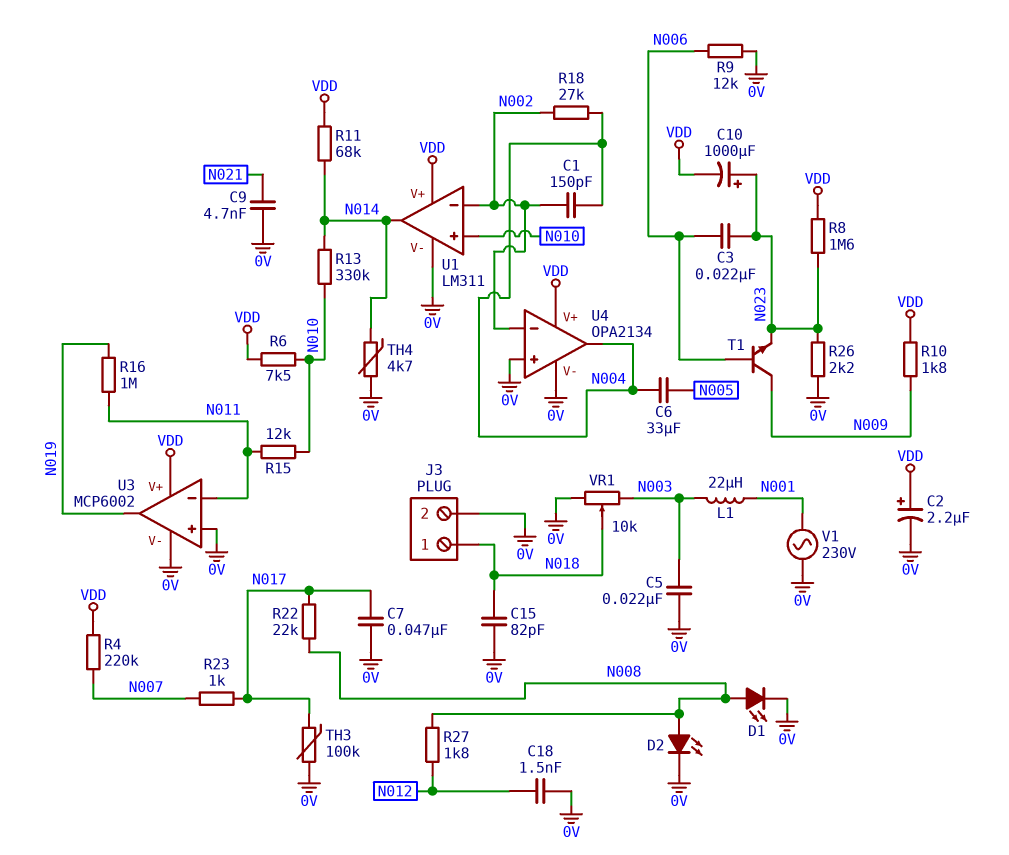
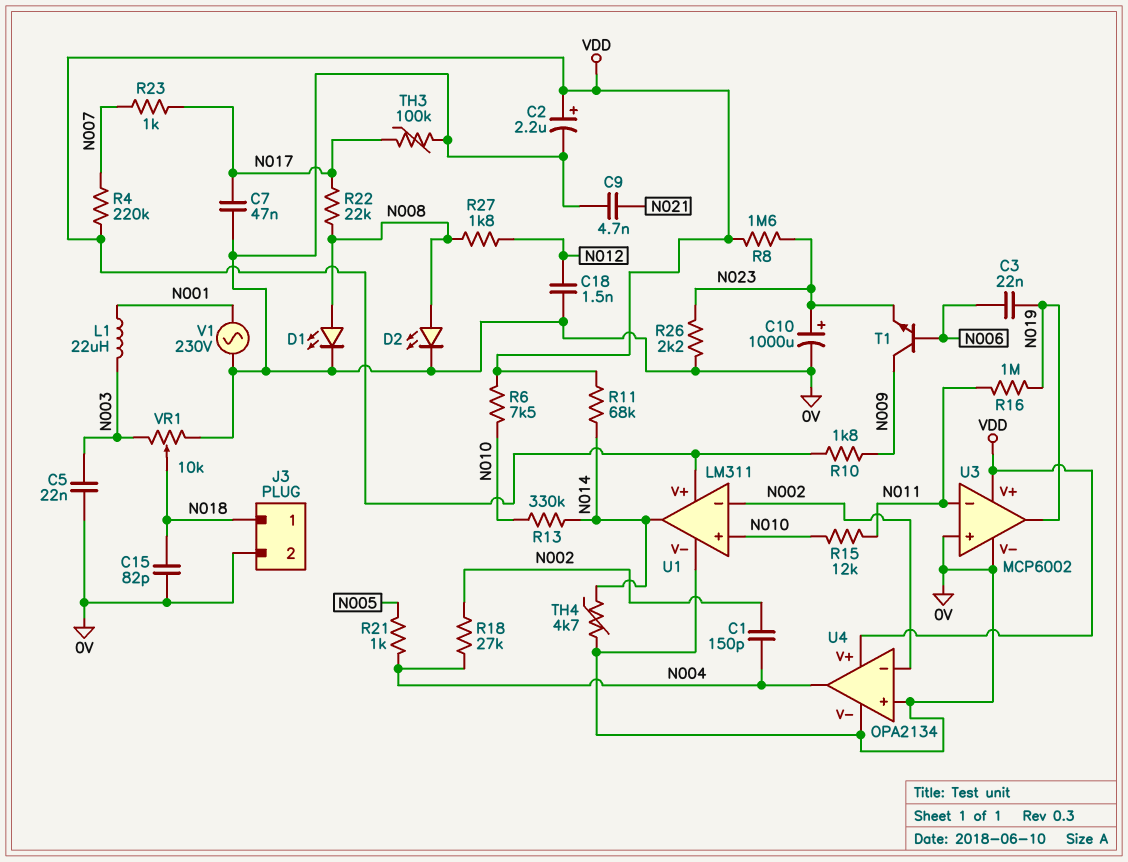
C3: 22nF (N006, N023) -> 22nF (N006, N019)
C6: 33uF (N004, N005) -> none
C10: 1000uF (plus N023, minus VDD) -> 1000uF (plus N023, minus 0V)
R9: 12k (0V, N006) -> none
R21: none -> 1k (N004, N005)

